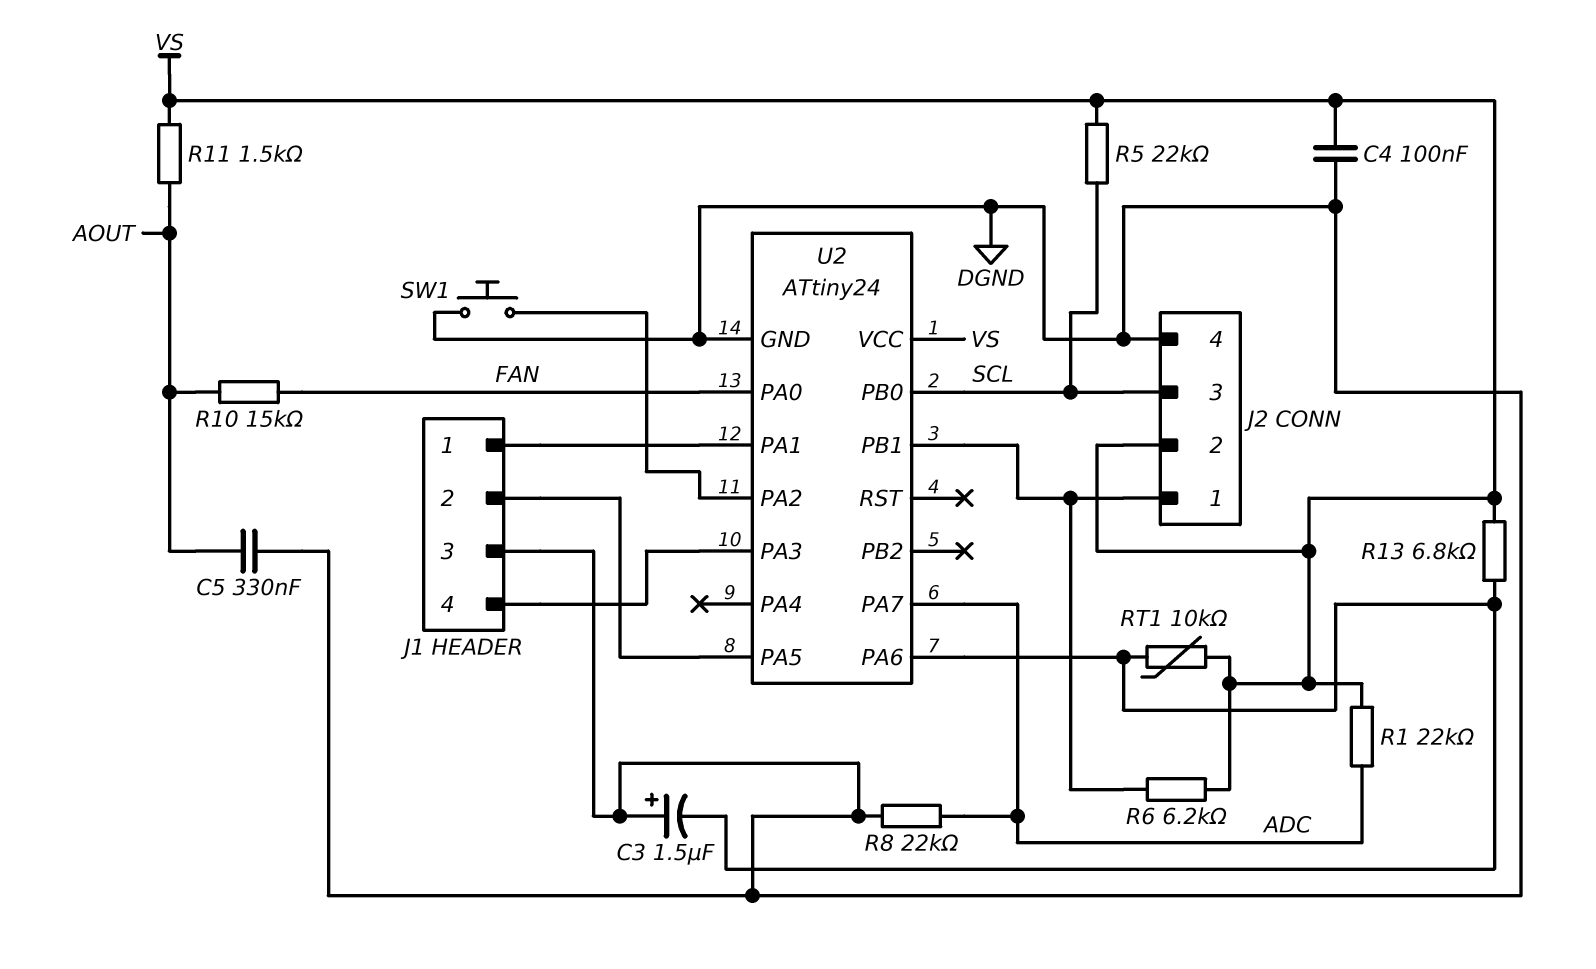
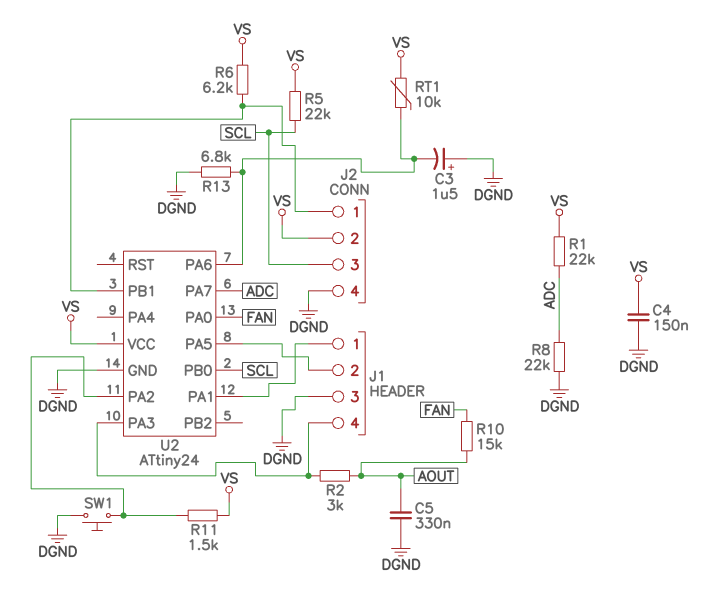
C4: 100nF (DGND, VS) -> 150nF (DGND, VS)
R2: none -> 3k (AOUT, J1/4)
R11: 1.5k (AOUT, VS) -> 1.5k (U2/PA2, VS)
R13: 6.8k (U2/PA6, VS) -> 6.8k (DGND, U2/PA6)

